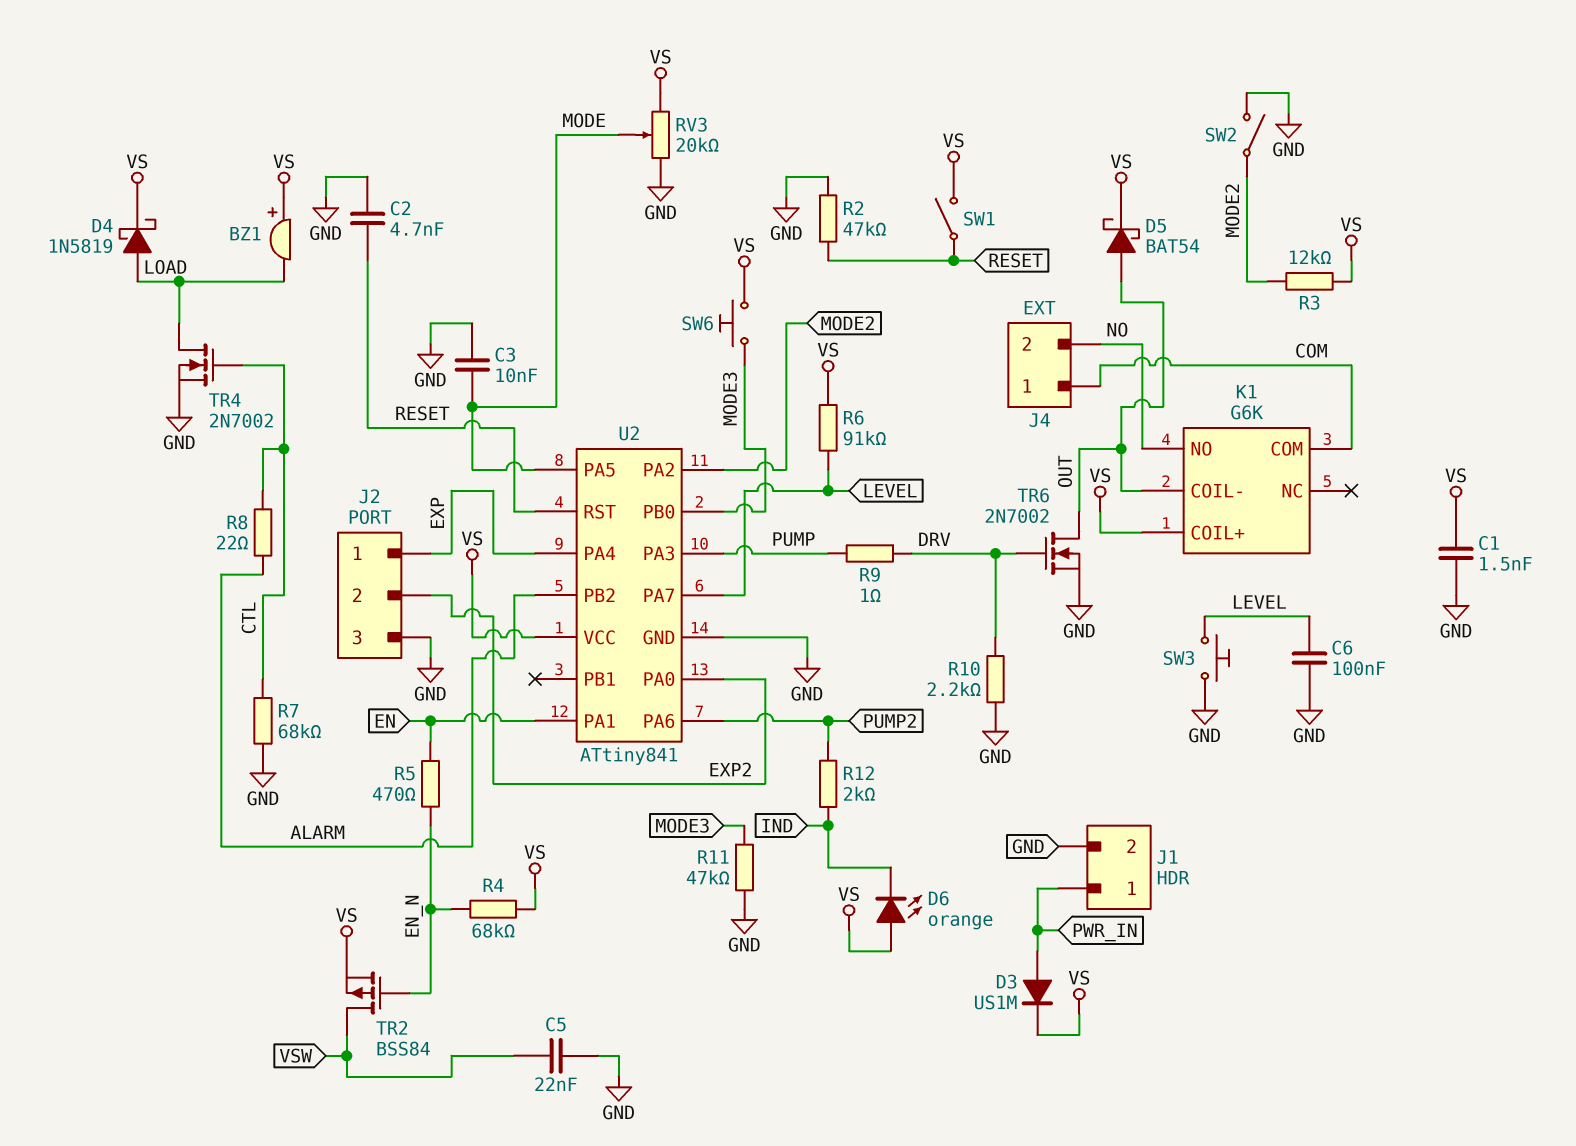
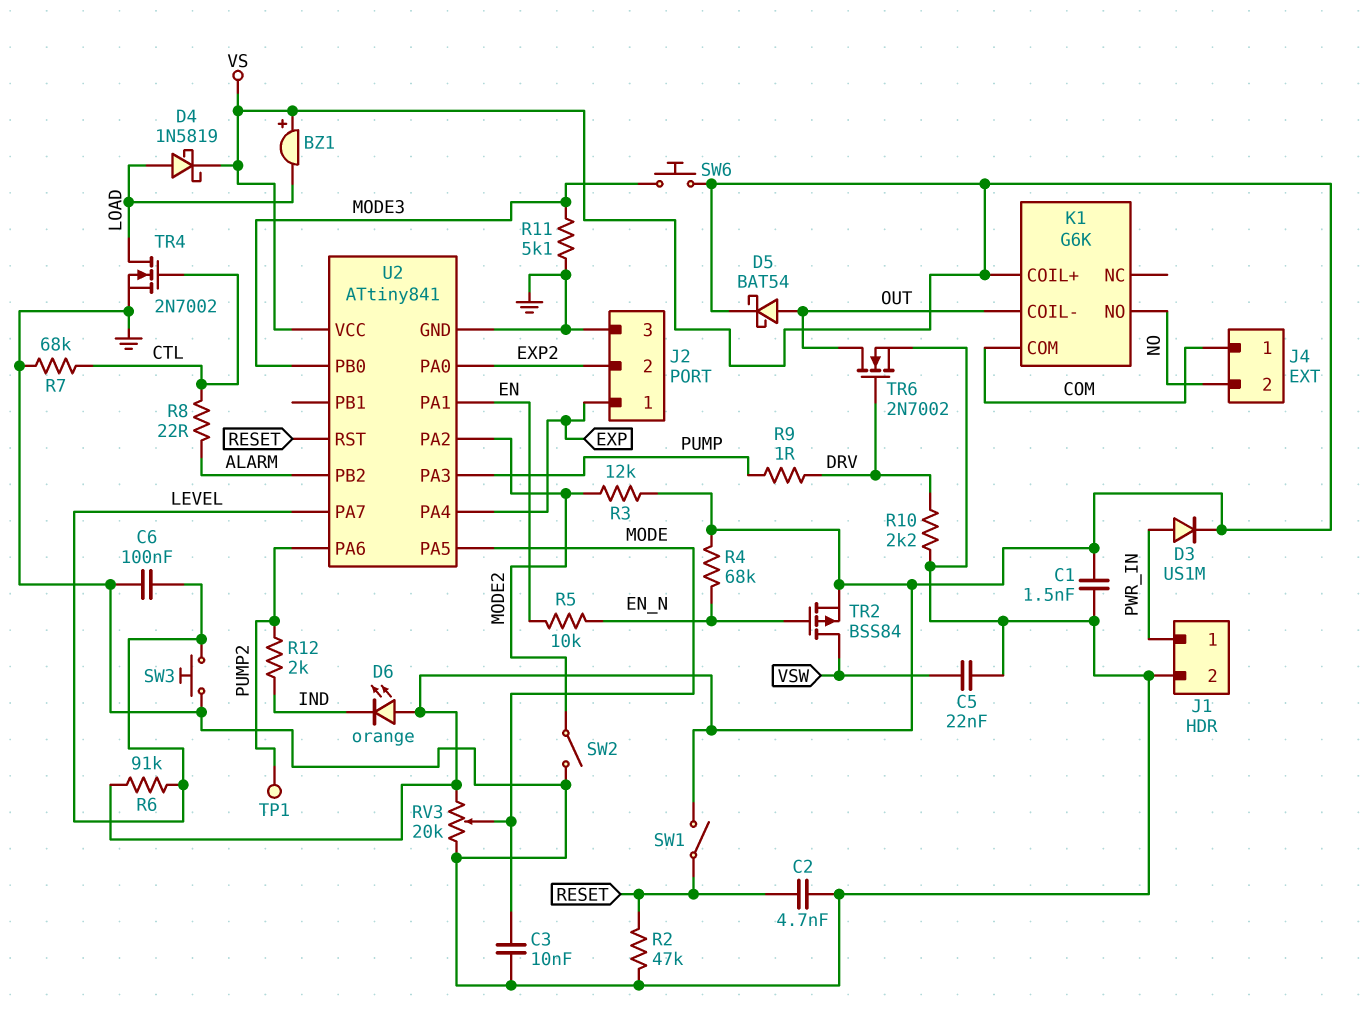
R5: 470 (EN, EN_N) -> 10k (EN, EN_N)
R11: 47k (GND, MODE3) -> 5.1k (GND, MODE3)
TP1: none -> test point (PUMP2)

